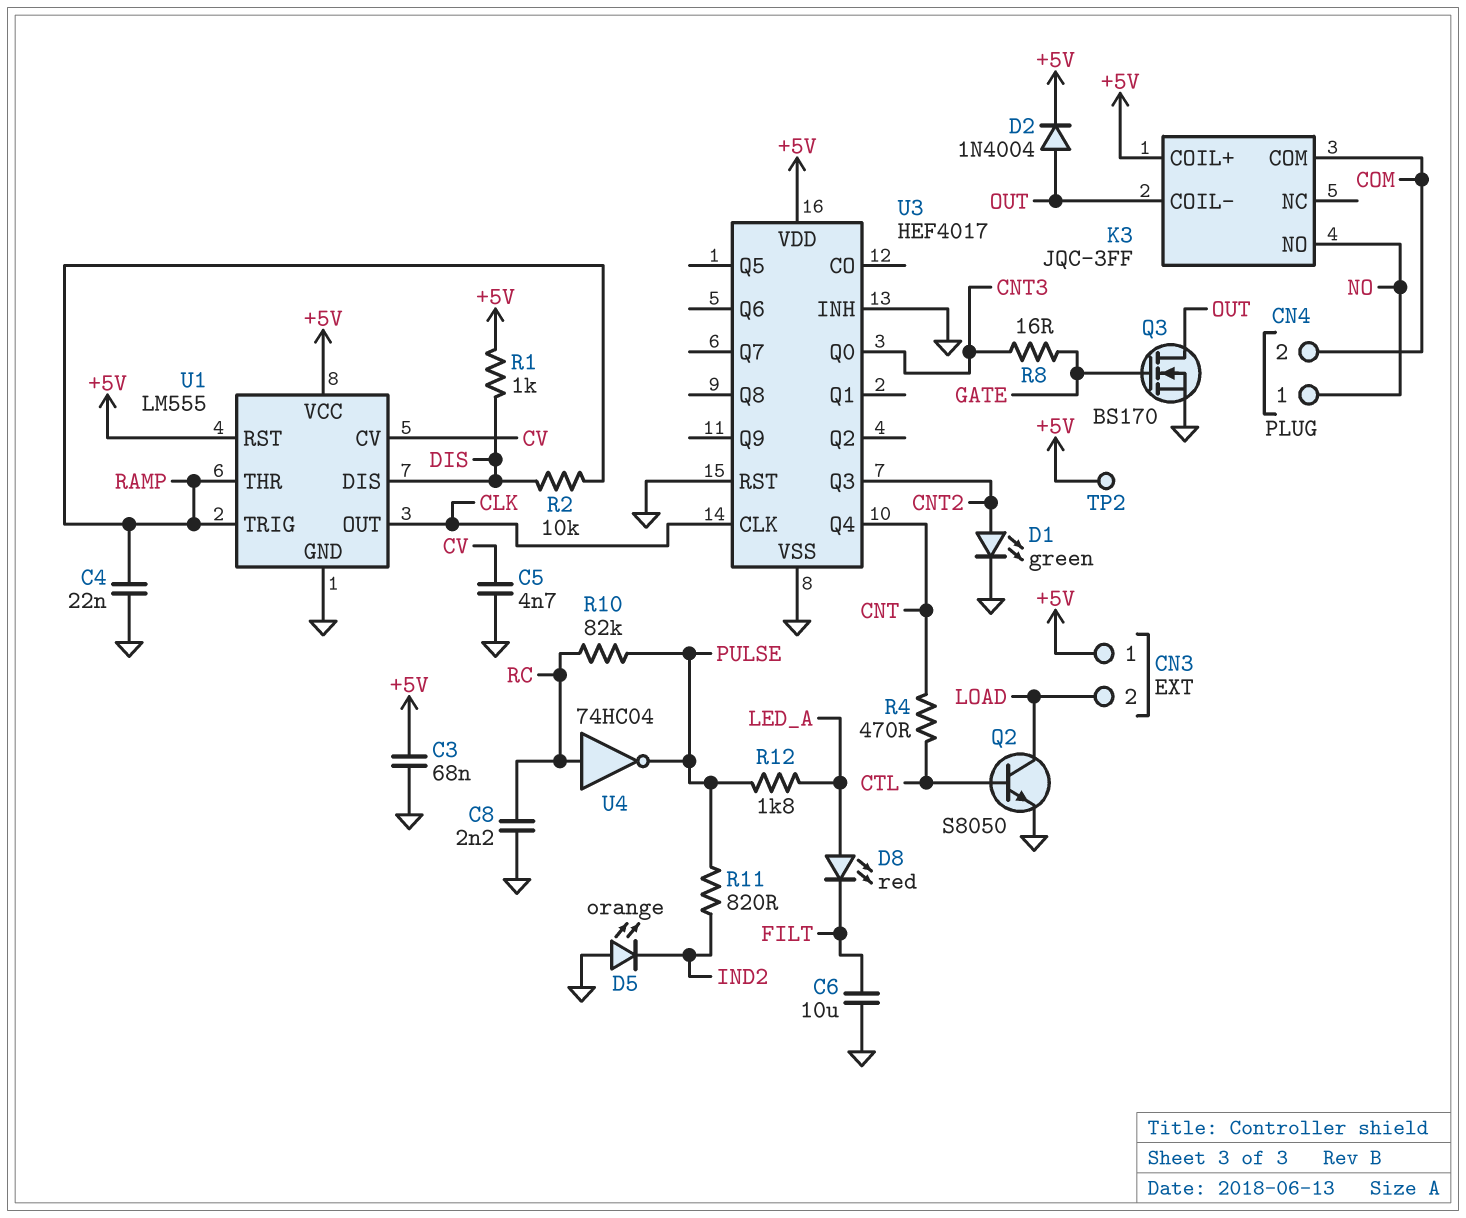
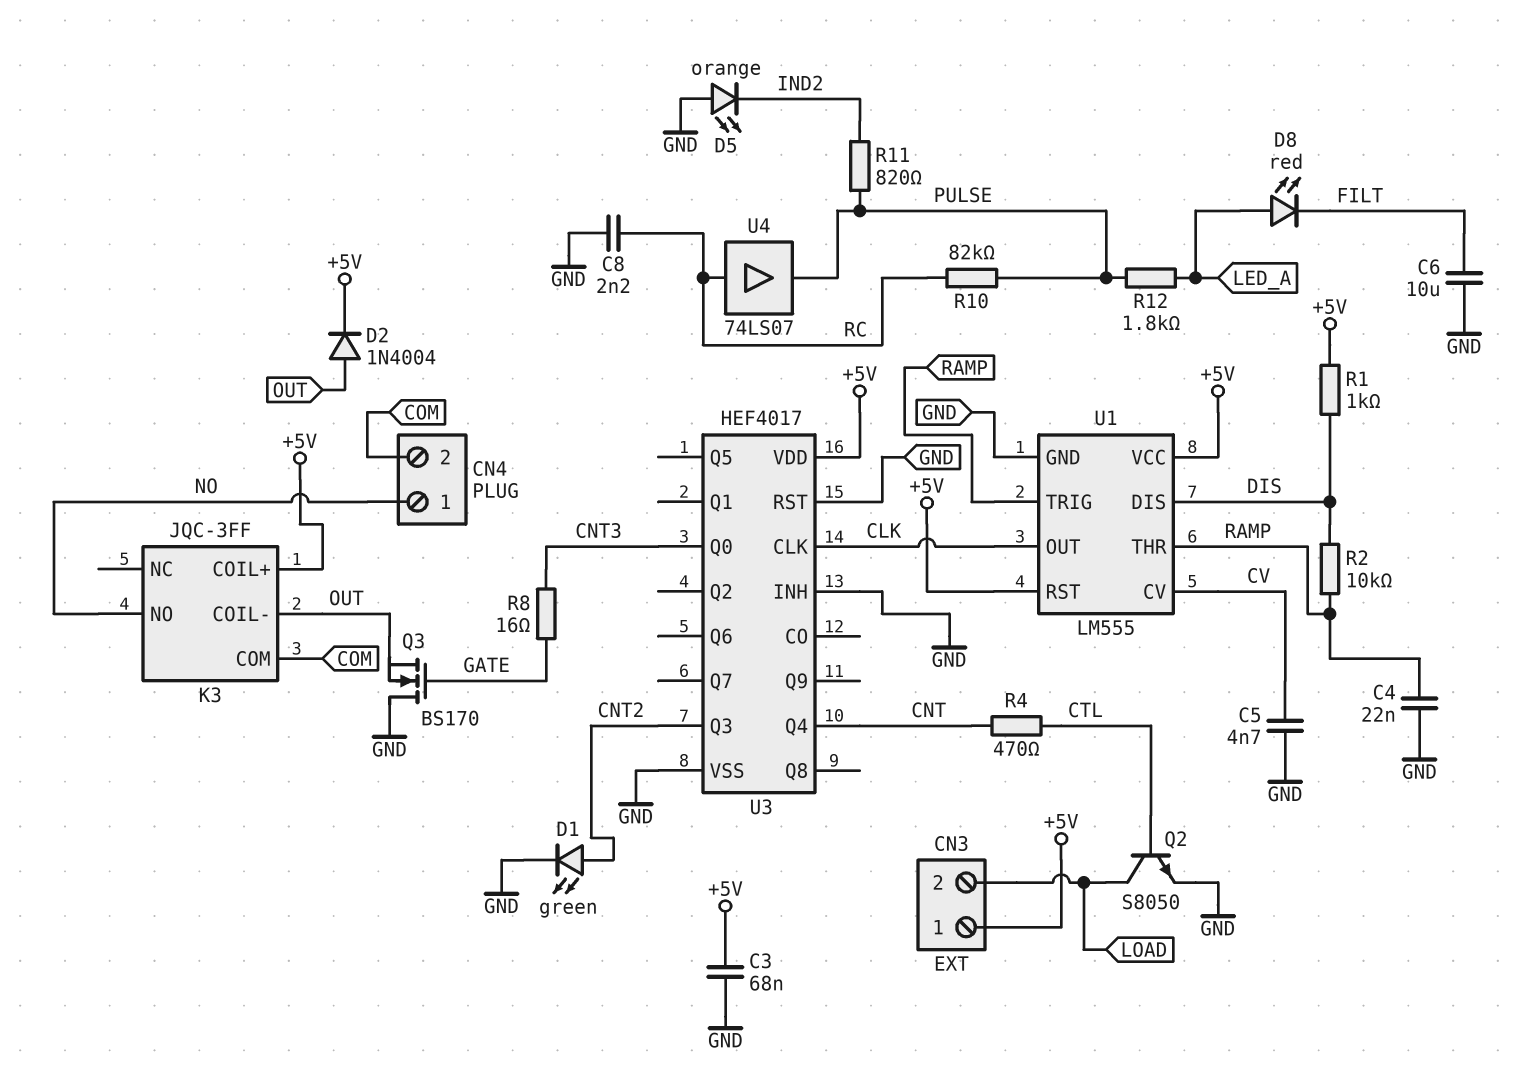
Q3: NMOS BS170 (G GATE, D OUT, S GND) -> NMOS BS170 (G GATE, D GND, S OUT)
TP2: test point (+5V) -> none
U4: NOT 74HC04 (in RC, out PULSE) -> buffer 74LS07 (in RC, out PULSE)

